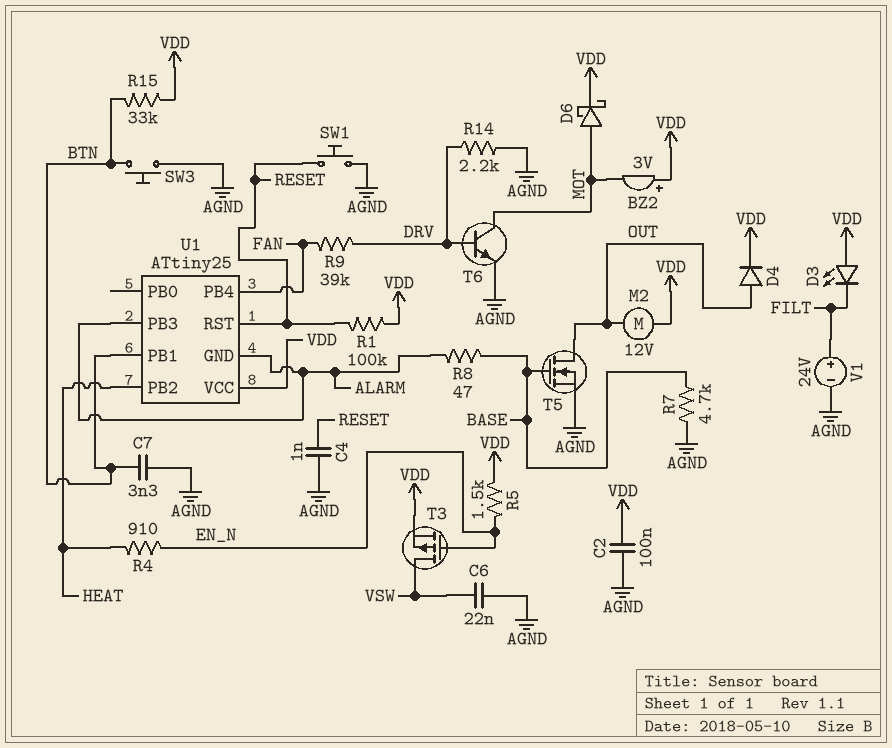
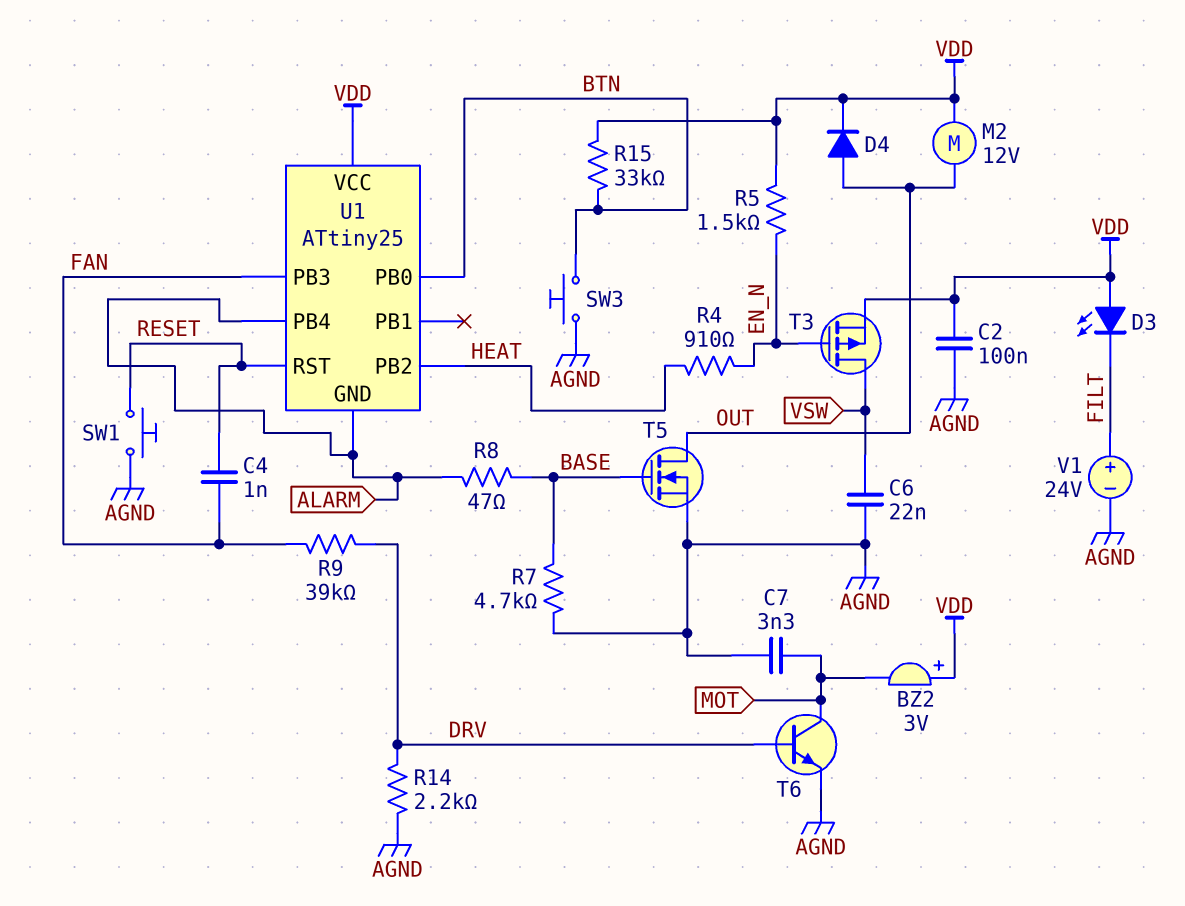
C4: 1nF (AGND, RESET) -> 1nF (FAN, RESET)
C7: 3.3nF (AGND, BTN) -> 3.3nF (AGND, MOT)
D6: schottky (A MOT, K VDD) -> none
R1: 100k (RESET, VDD) -> none
U1 pin PB0: none -> BTN
U1 pin PB1: BTN -> none
U1 pin PB3: ALARM -> FAN
U1 pin PB4: FAN -> ALARM

